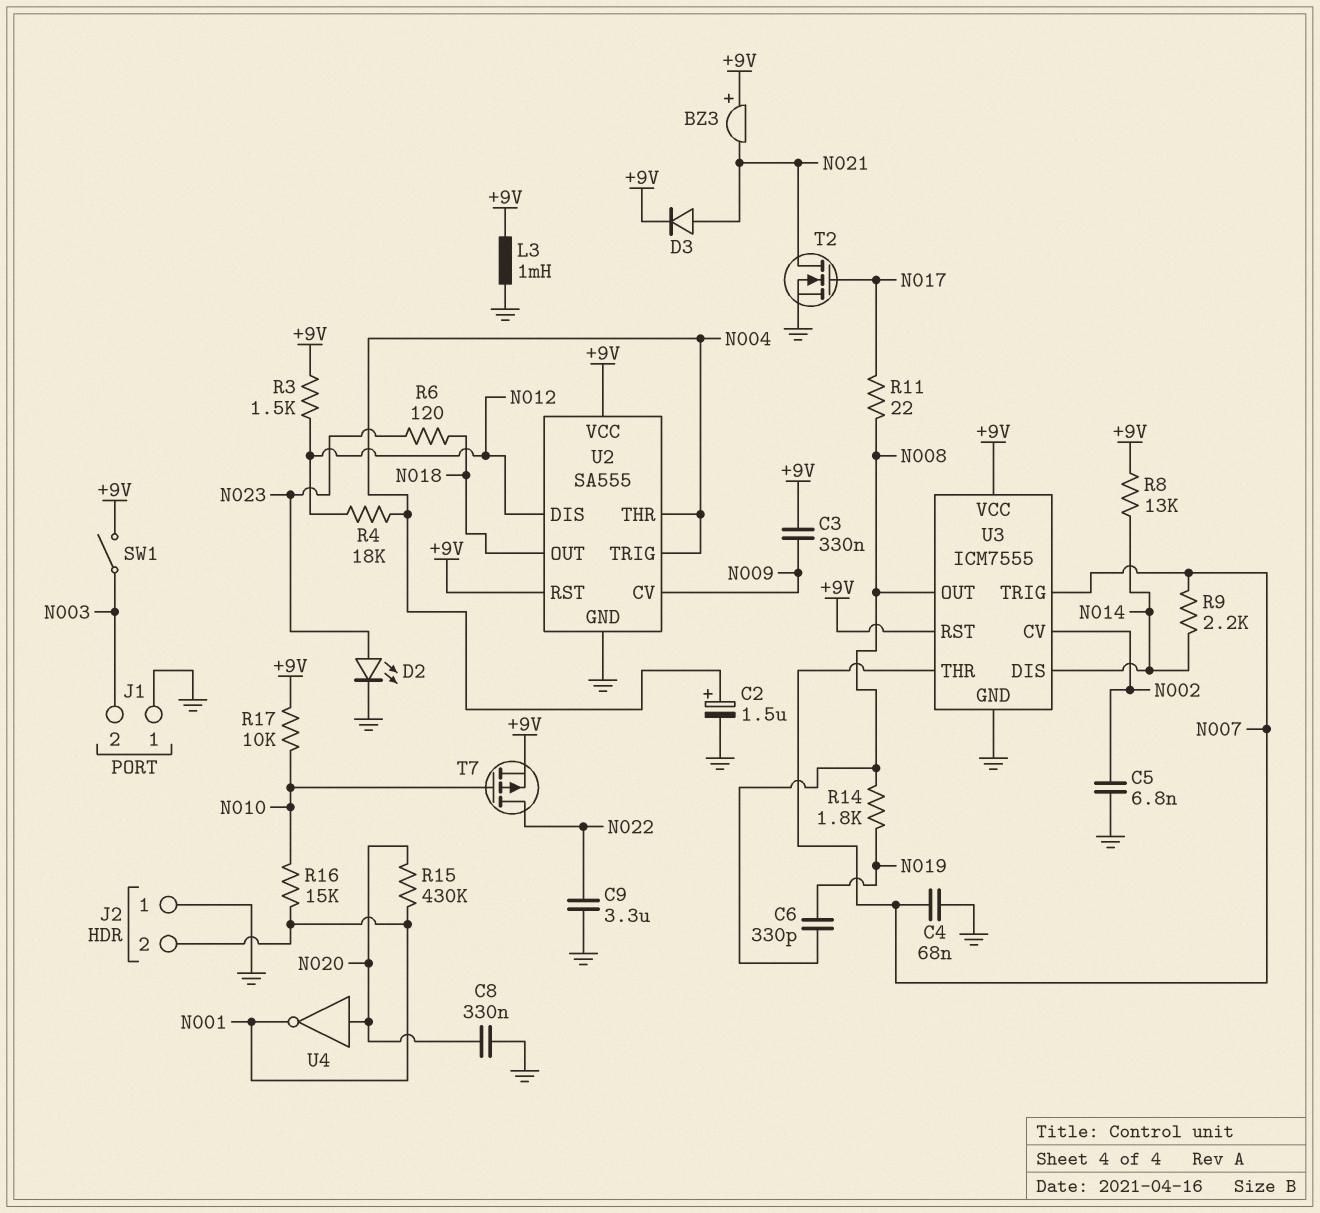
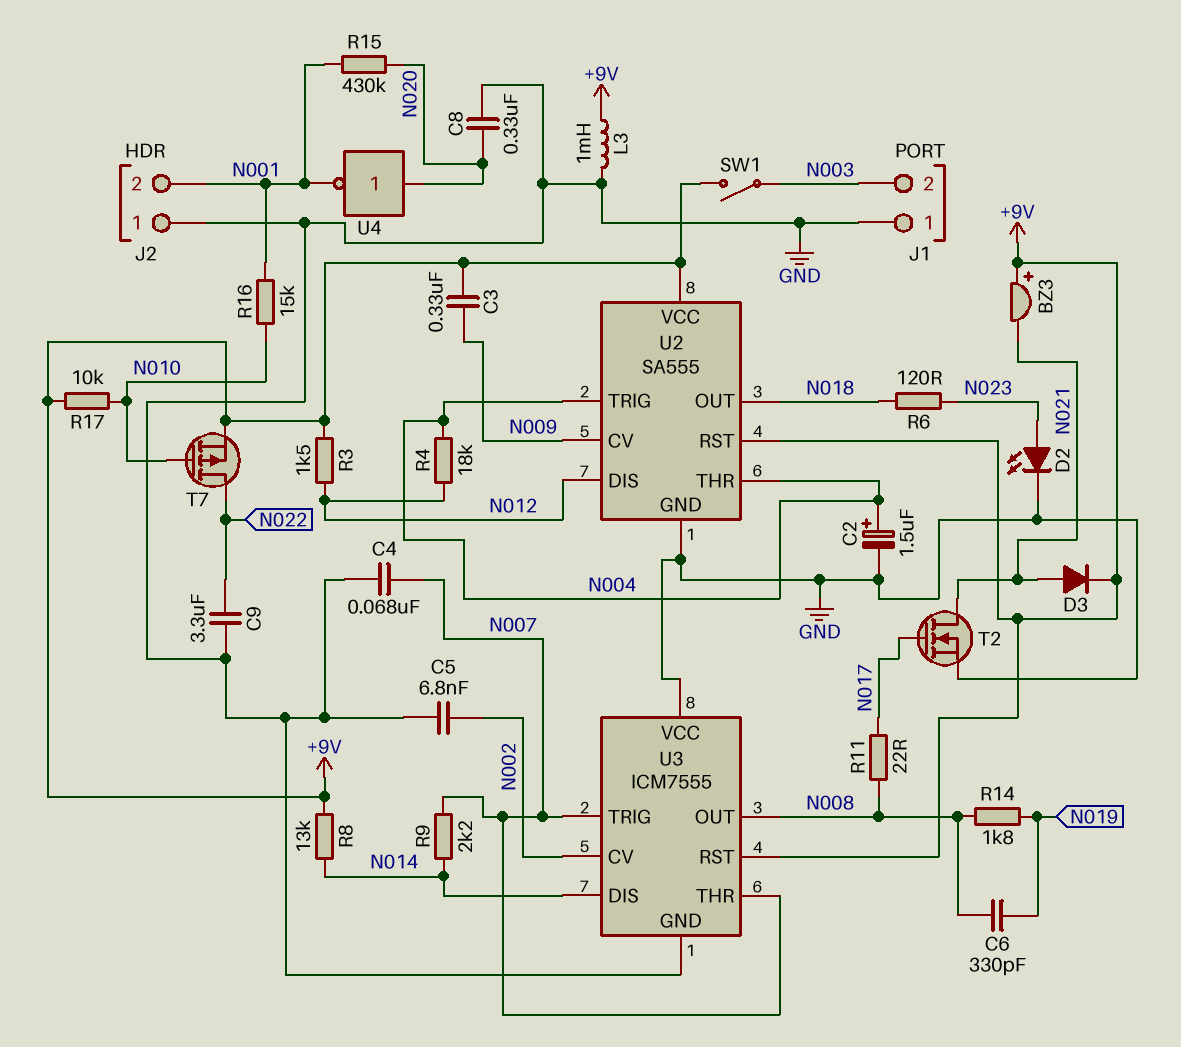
U3 pin VCC: +9V -> GND

